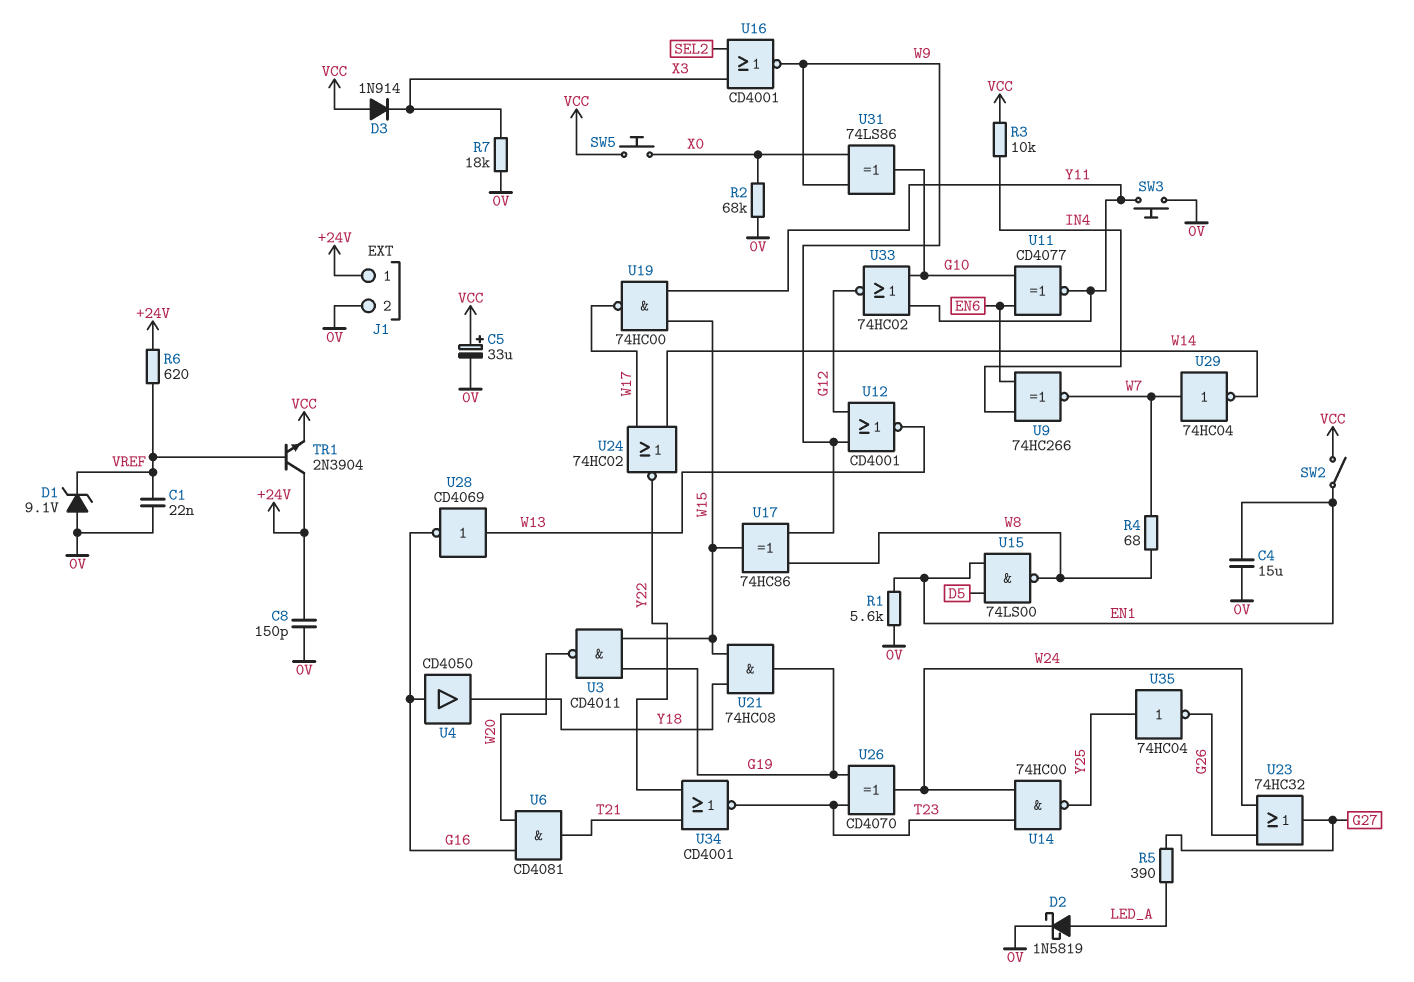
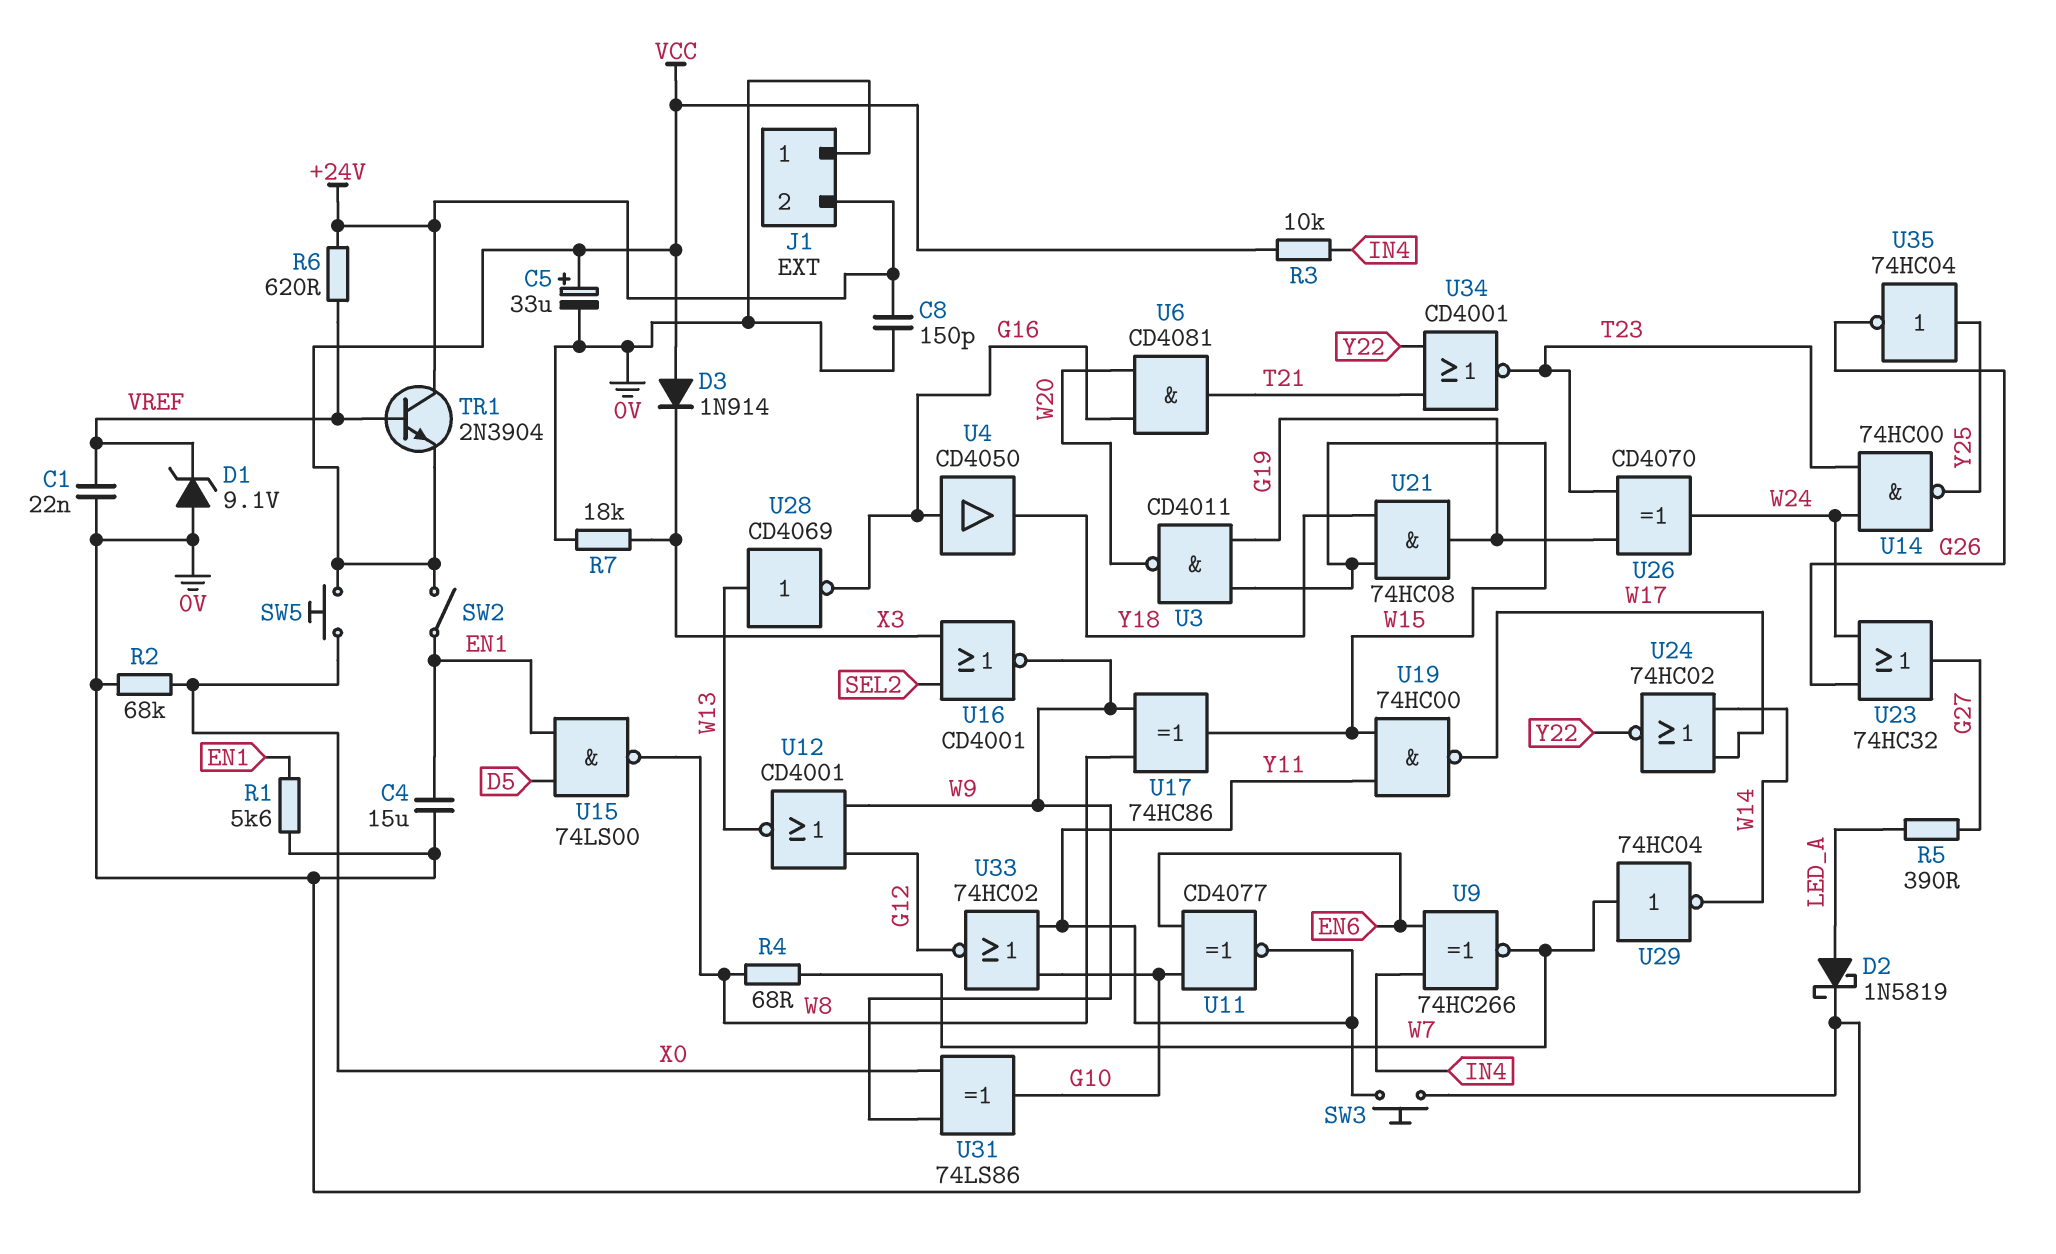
J1 pin 1: +24V -> 0V
J1 pin 2: 0V -> +24V

